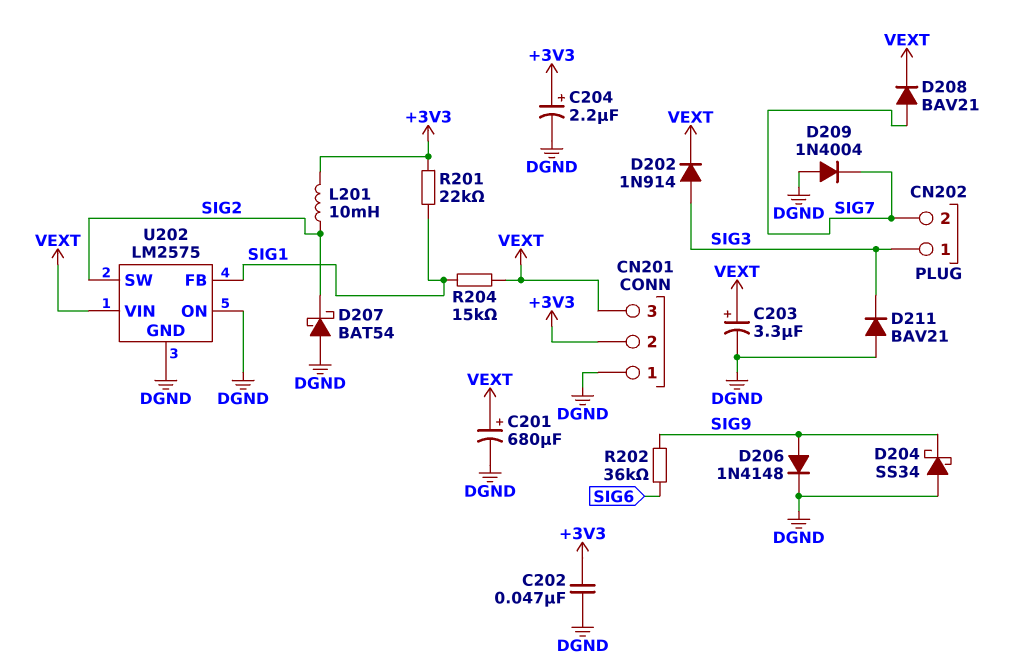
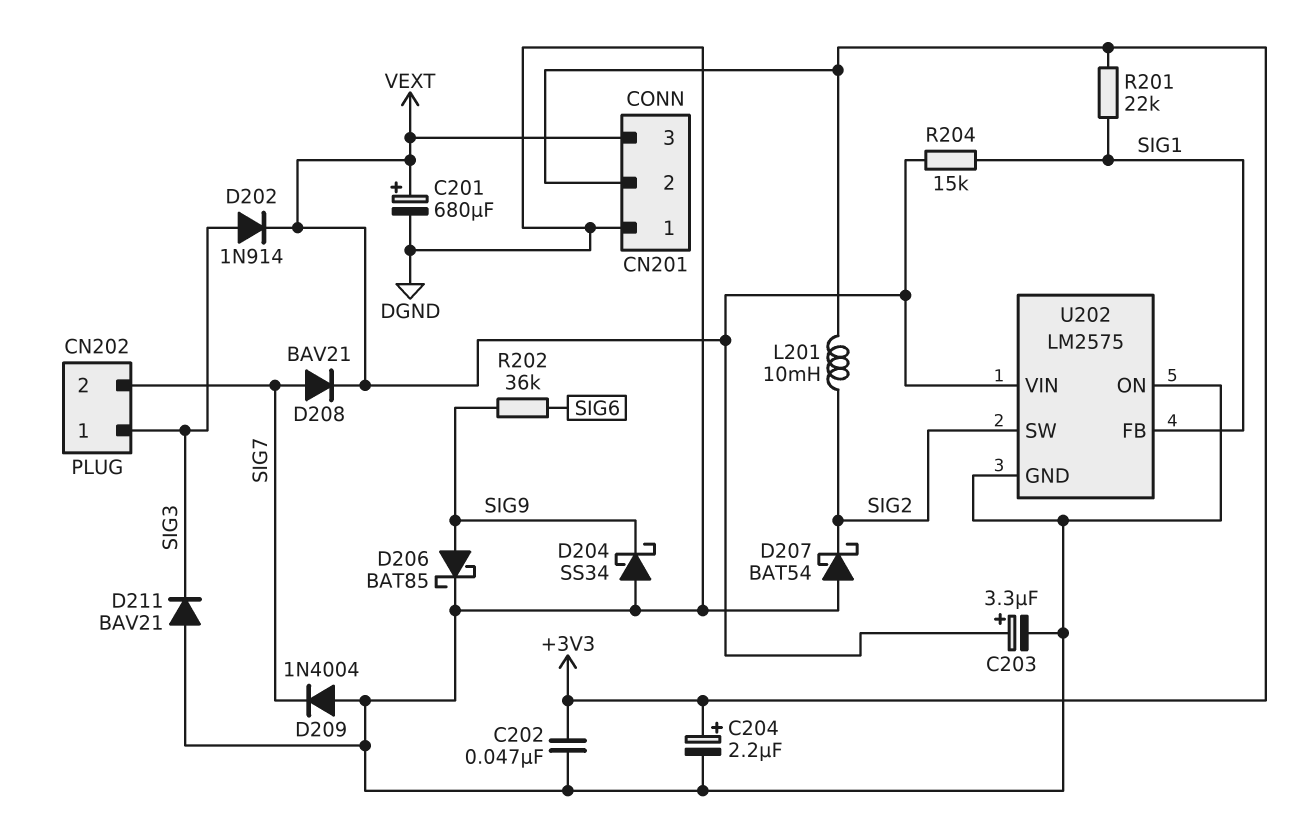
D206: diode 1N4148 (A SIG9, K DGND) -> schottky BAT85 (A SIG9, K DGND)

